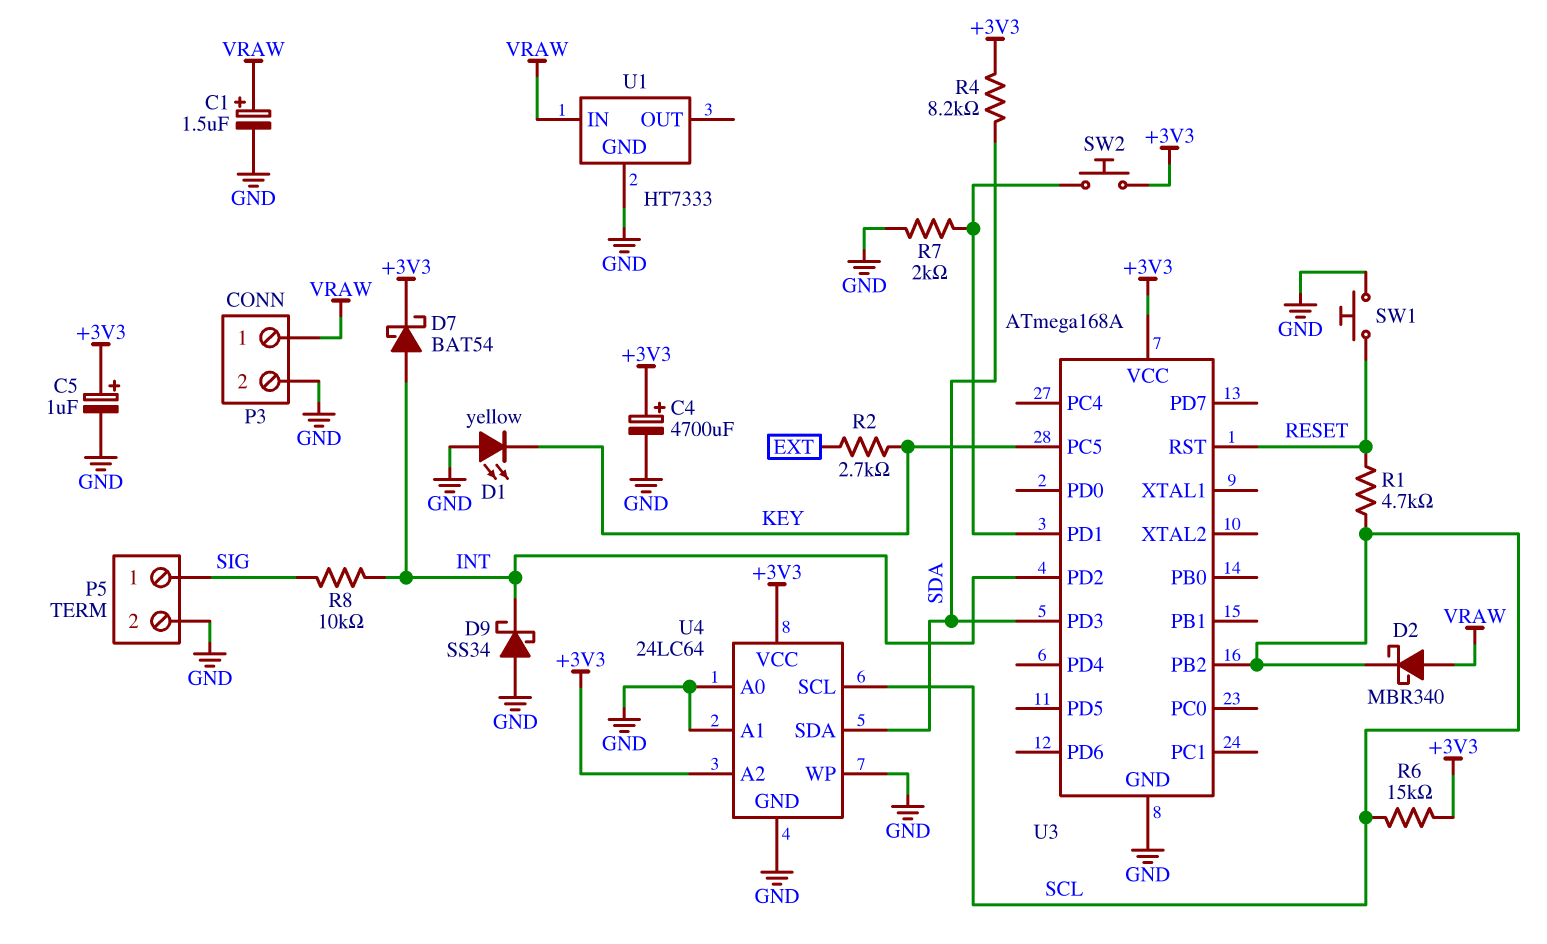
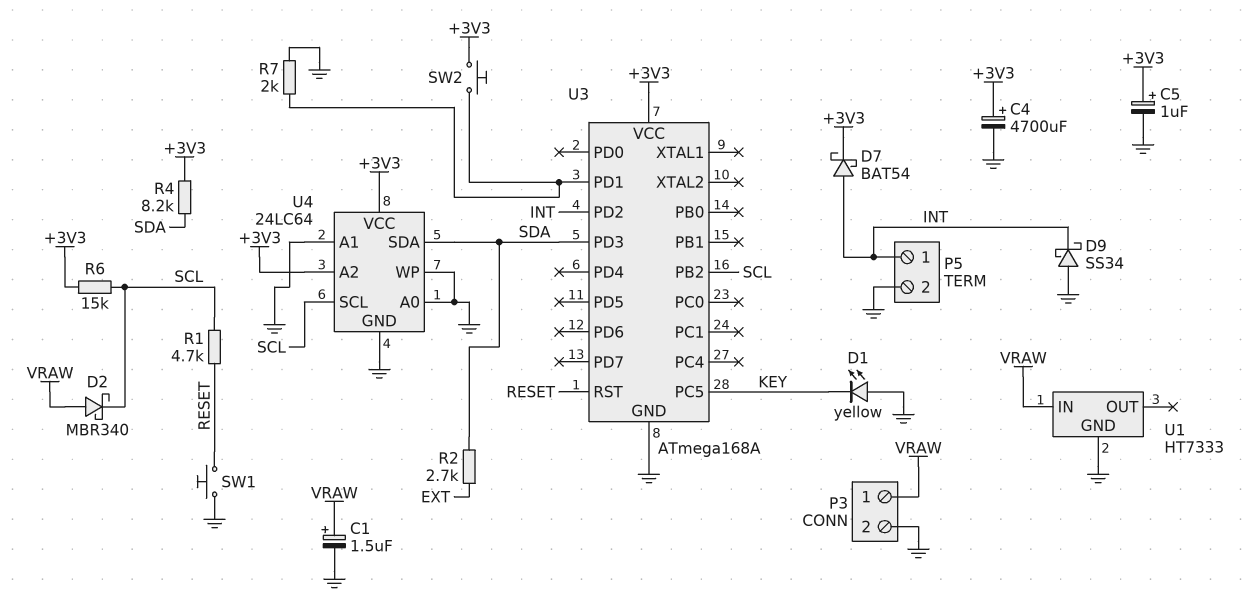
P5 pin 1: SIG -> INT
R2: 2.7k (EXT, KEY) -> 2.7k (EXT, SDA)
R8: 10k (INT, SIG) -> none

